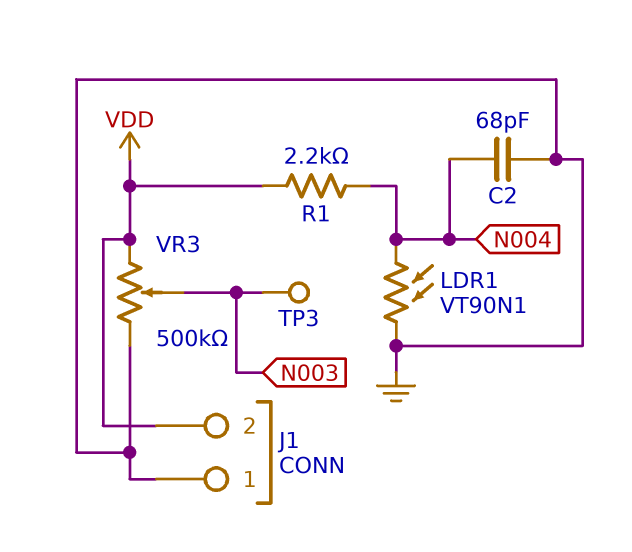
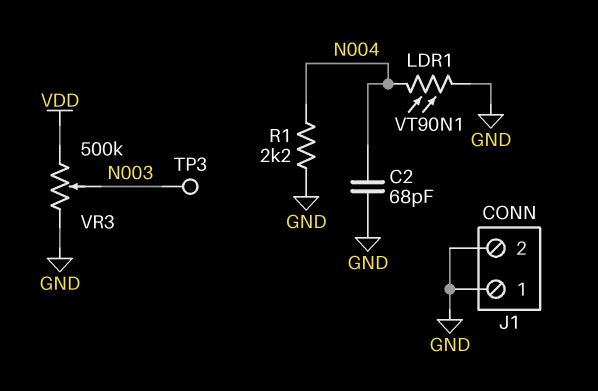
J1 pin 2: VDD -> GND
R1: 2.2k (N004, VDD) -> 2.2k (GND, N004)

